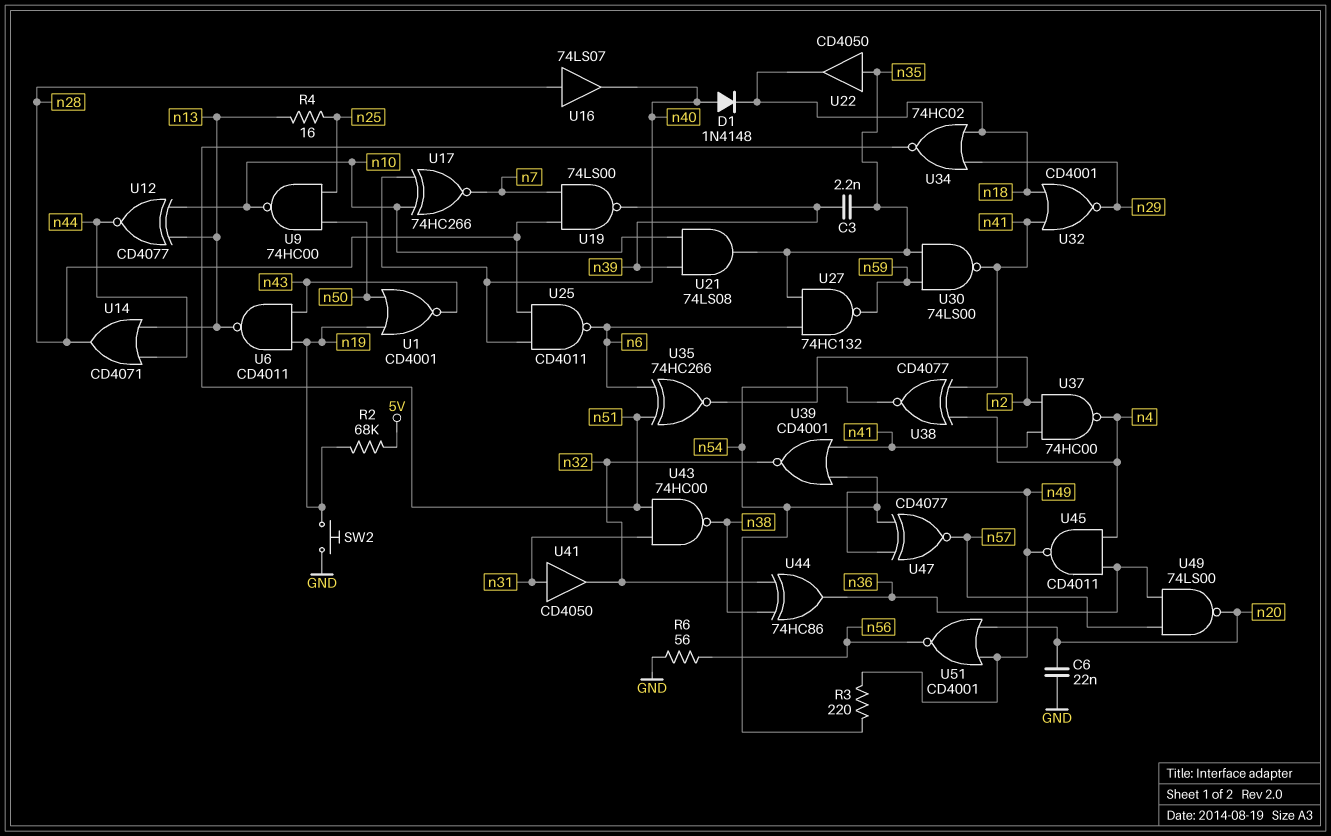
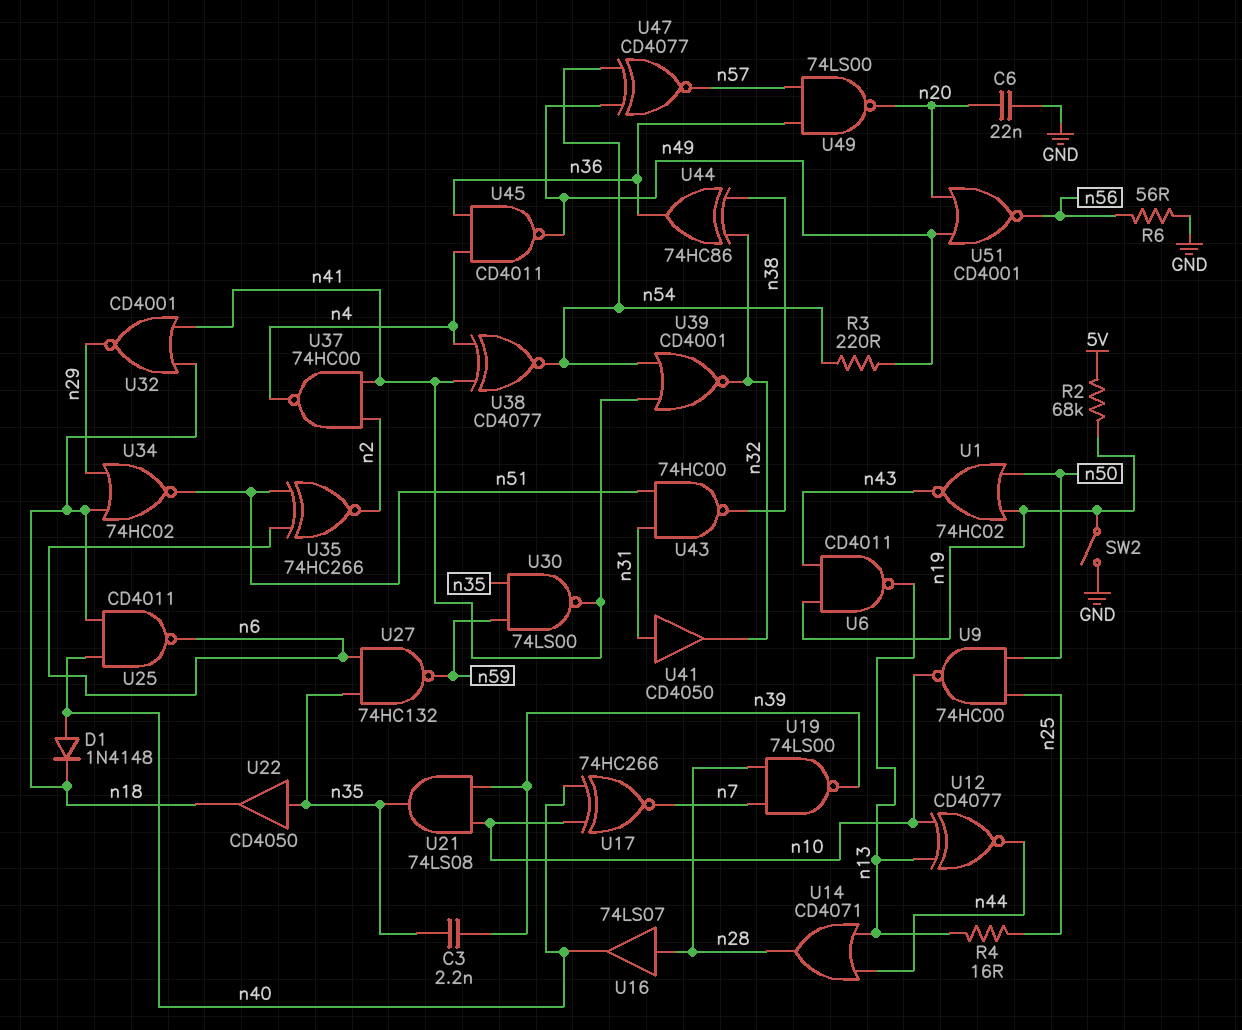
SW2: button (GND, n19) -> switch (GND, n19)
U1: NOR CD4001 (in n19, in n50, out n43) -> NOR 74HC02 (in n19, in n50, out n43)
U25: NAND CD4011 (in n28, in n40, out n6) -> NAND CD4011 (in n18, in n40, out n6)

